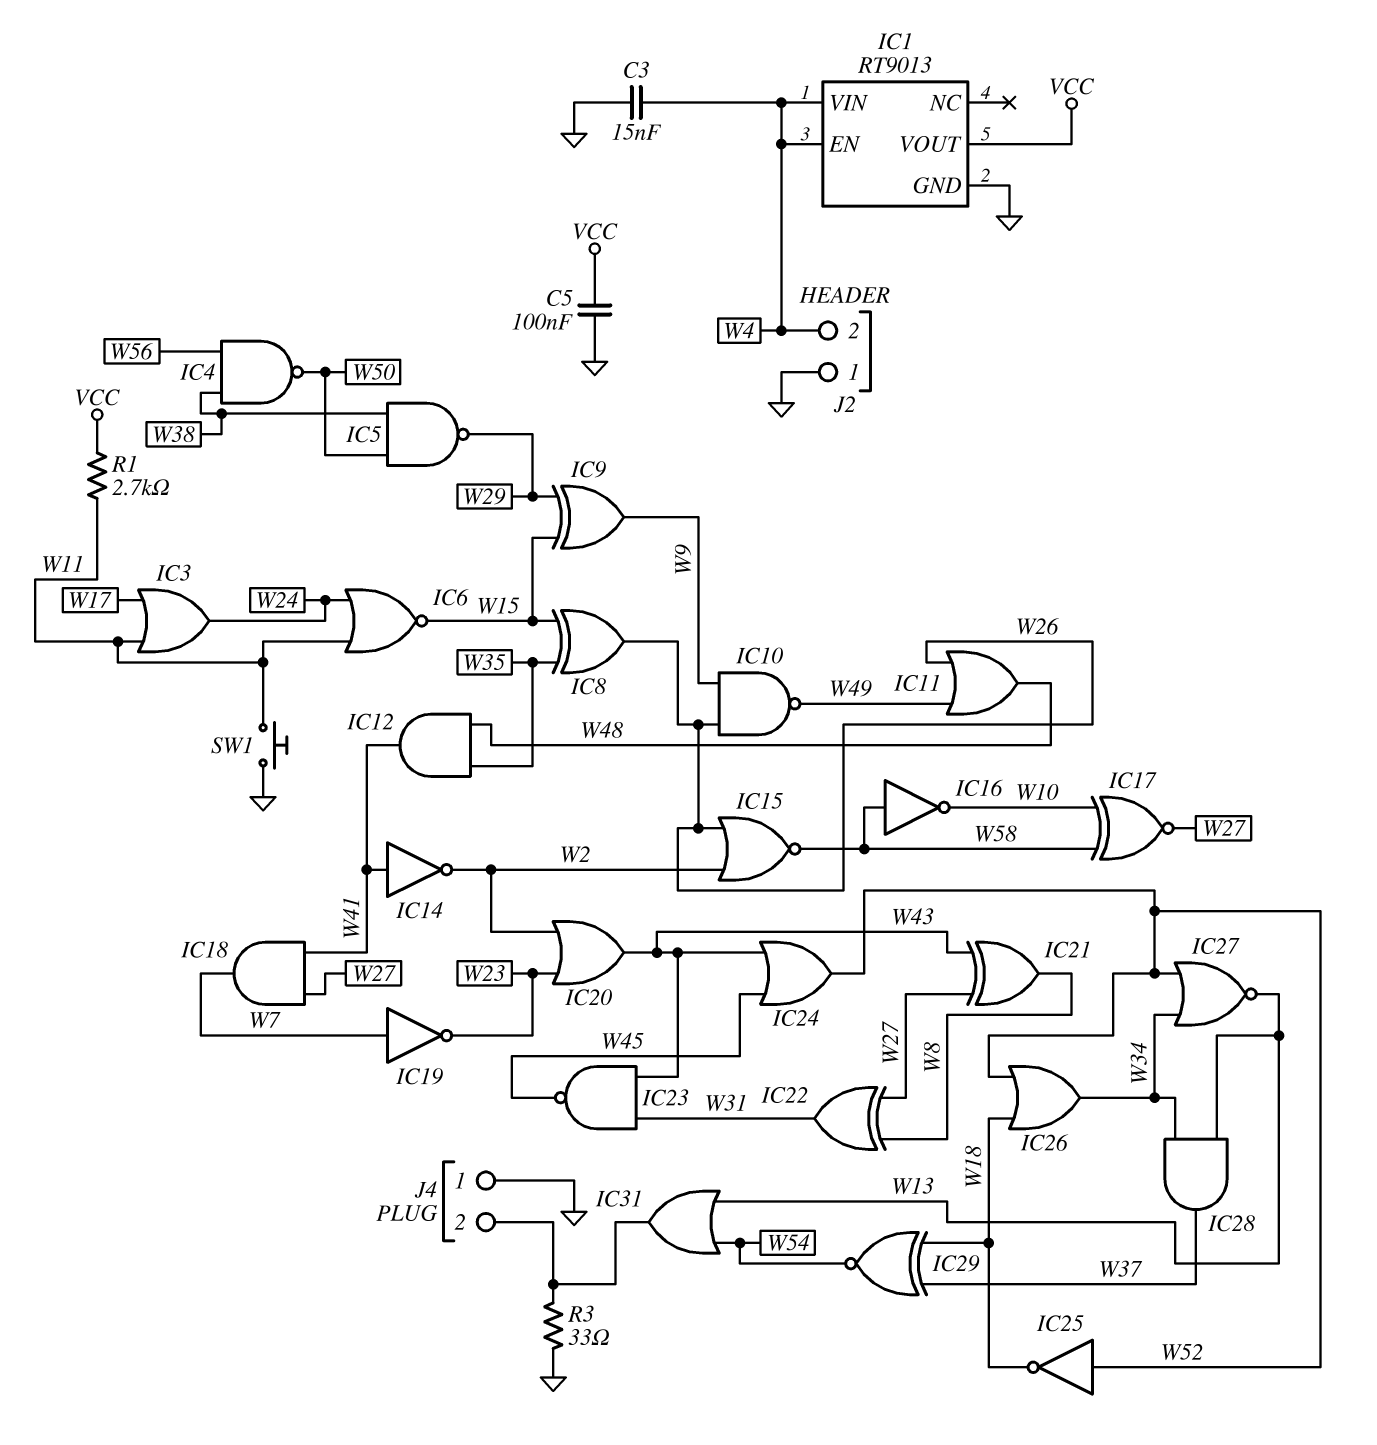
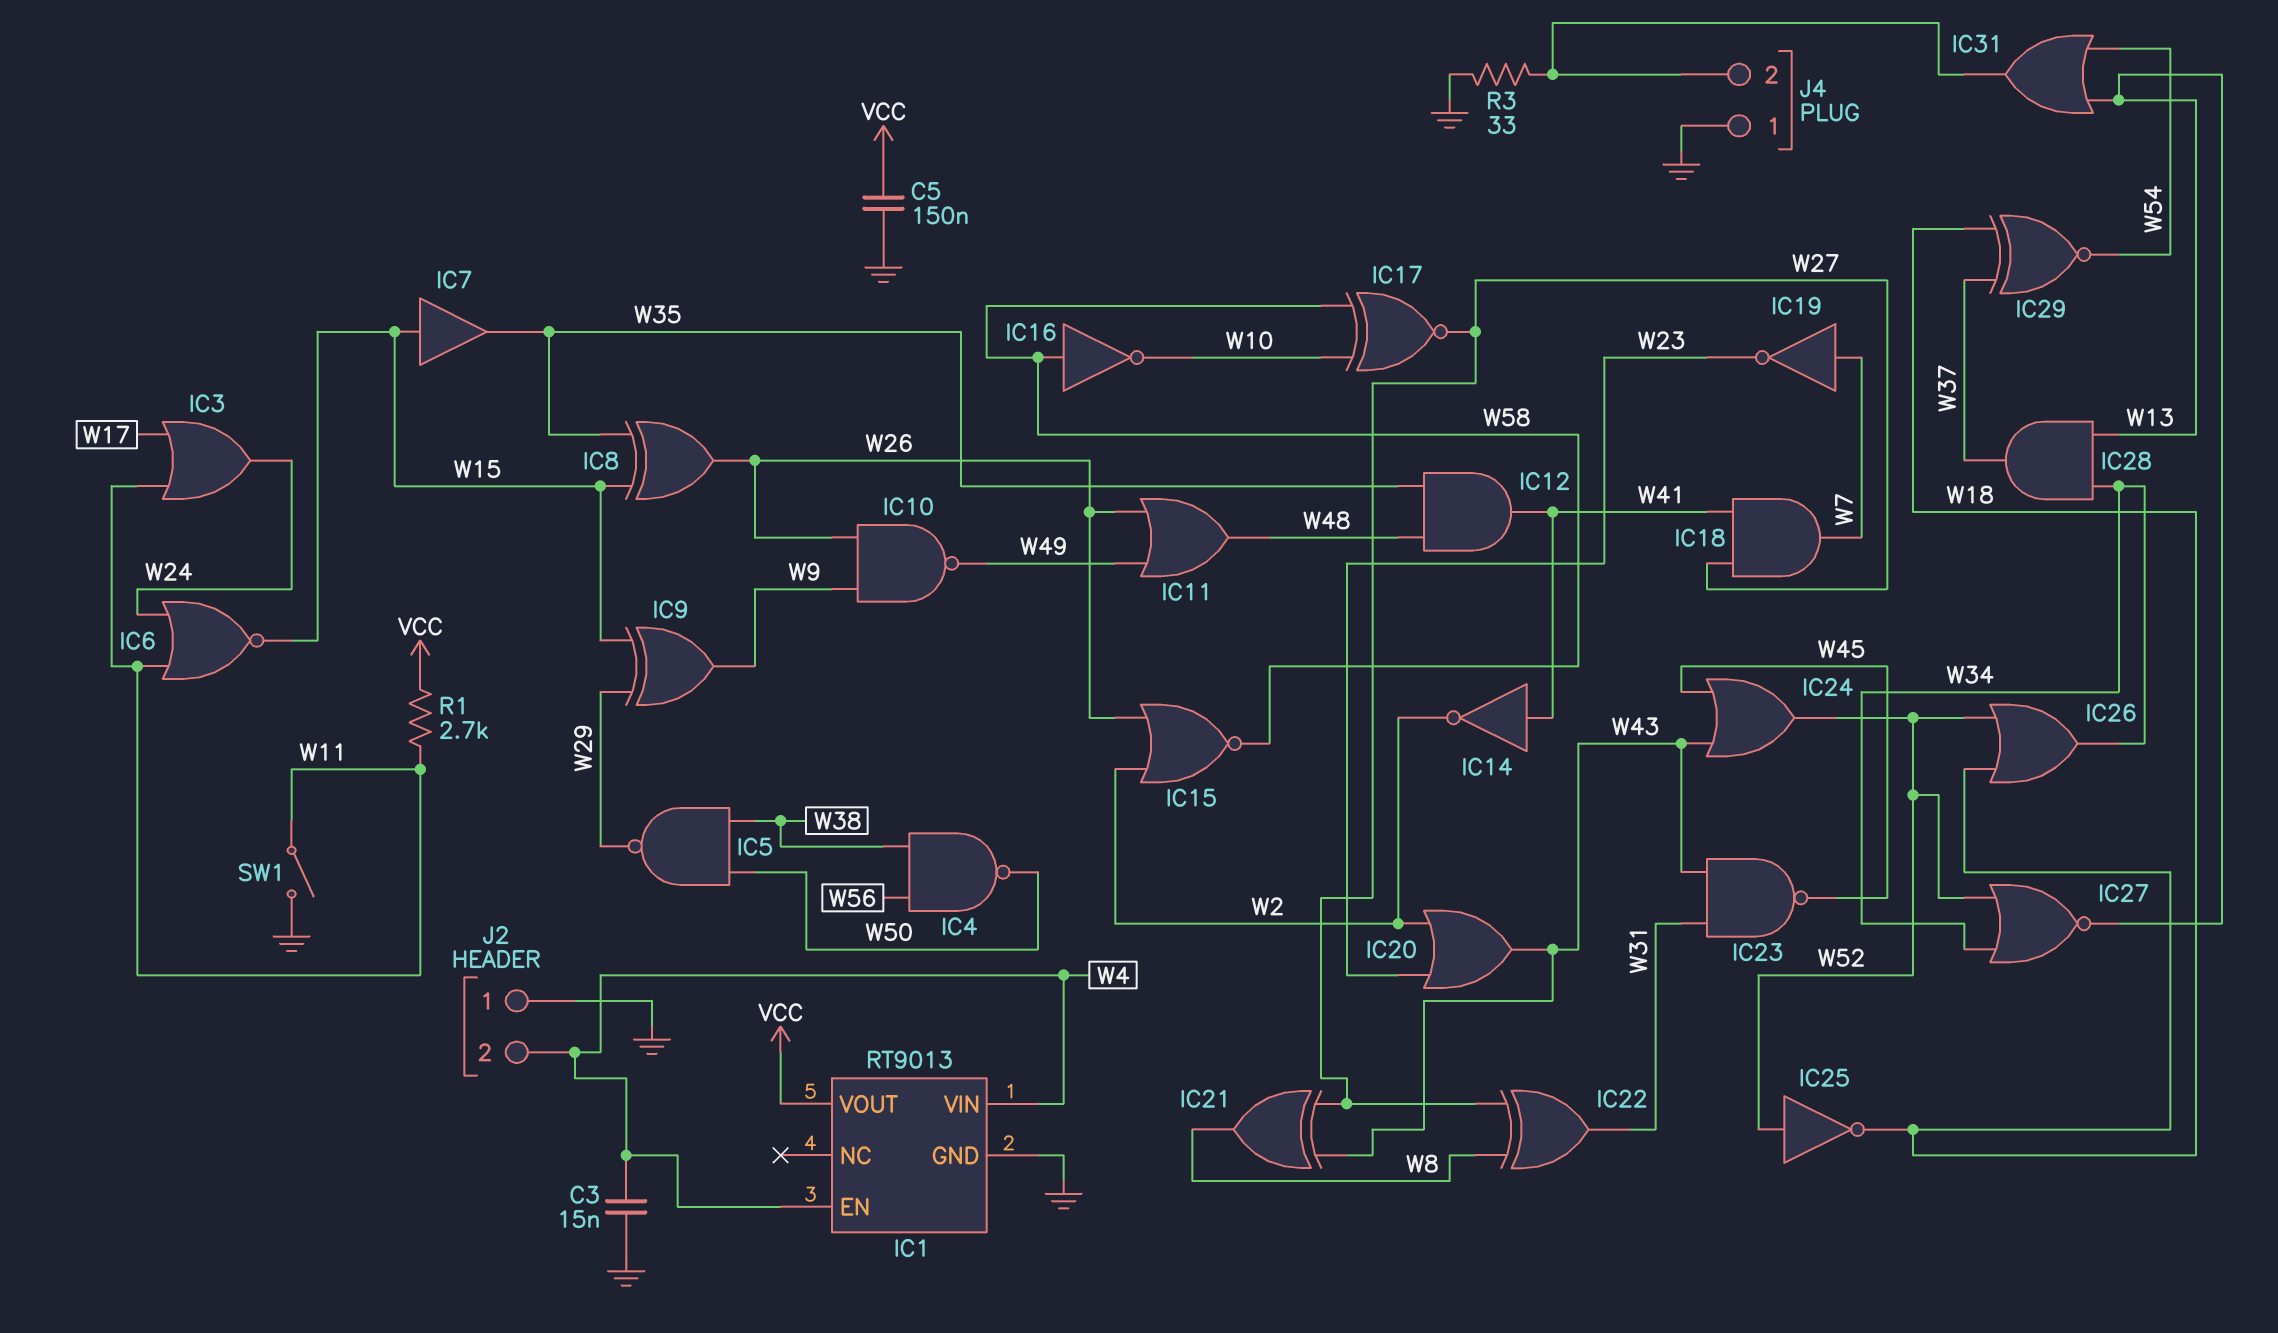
C5: 100nF (GND, VCC) -> 150nF (GND, VCC)
IC7: none -> buffer (in W15, out W35)
SW1: button (GND, W11) -> switch (GND, W11)

